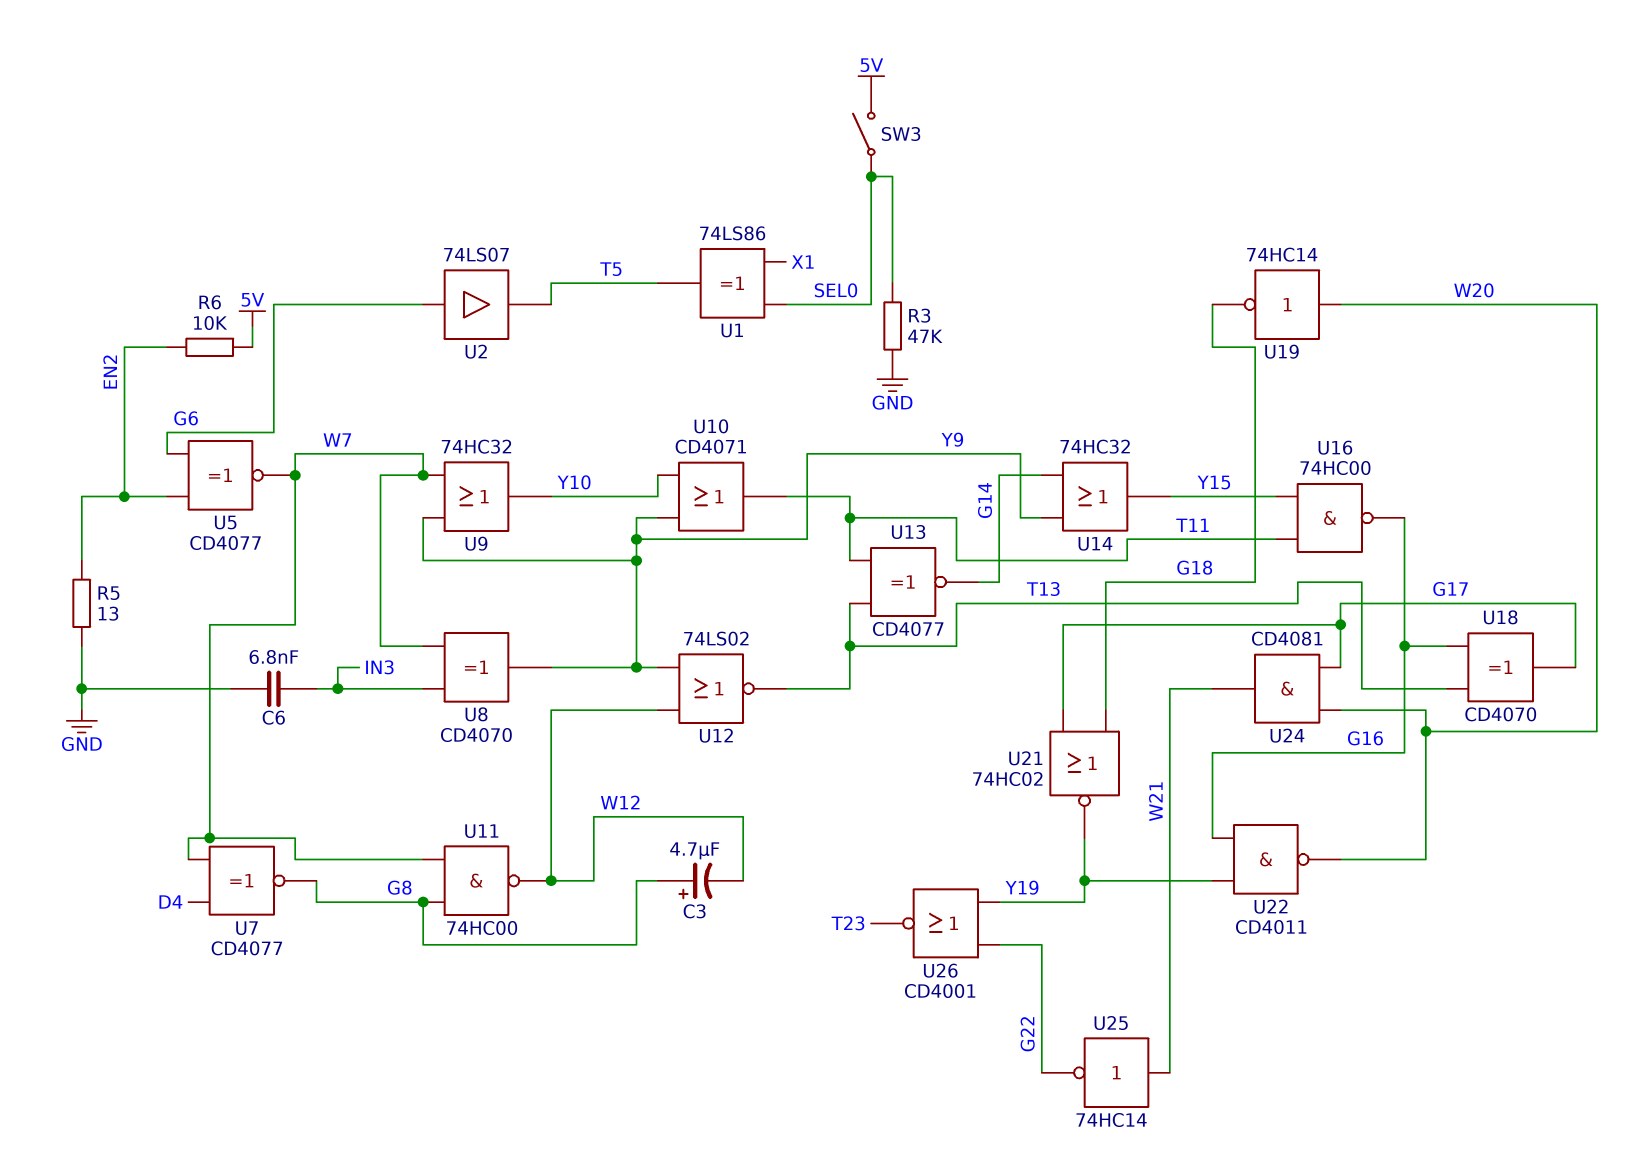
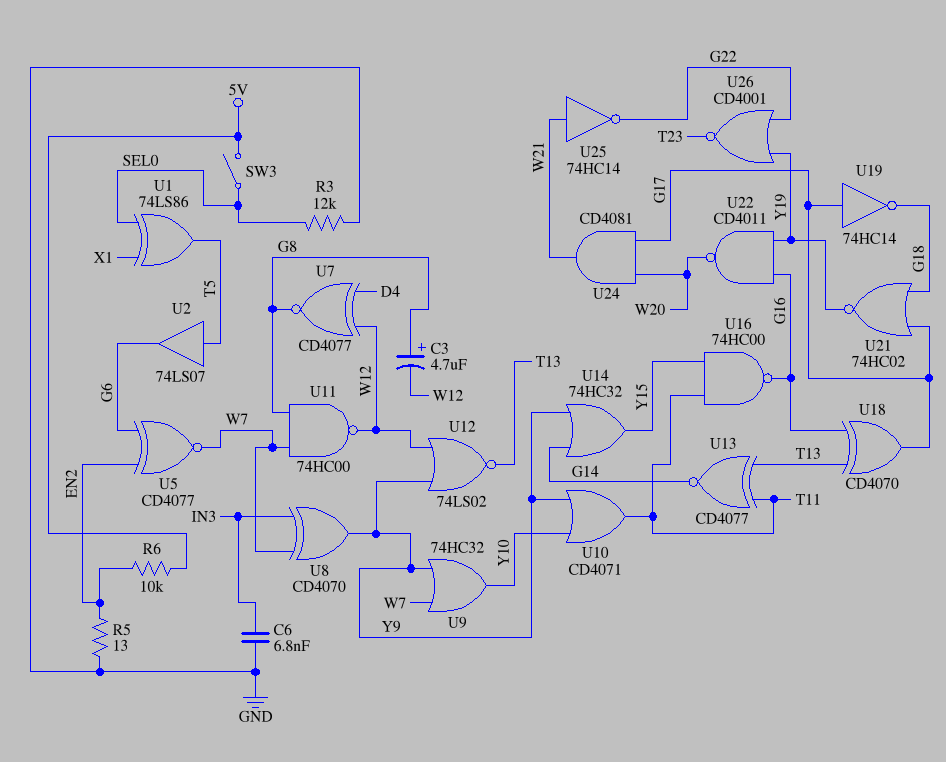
R3: 47k (GND, SEL0) -> 12k (GND, SEL0)
U2: buffer 74LS07 (in G6, out T5) -> buffer 74LS07 (in T5, out G6)
U7: XNOR CD4077 (in D4, in W7, out G8) -> XNOR CD4077 (in D4, in W12, out G8)
U19: NOT 74HC14 (in W20, out G18) -> NOT 74HC14 (in G17, out G18)

